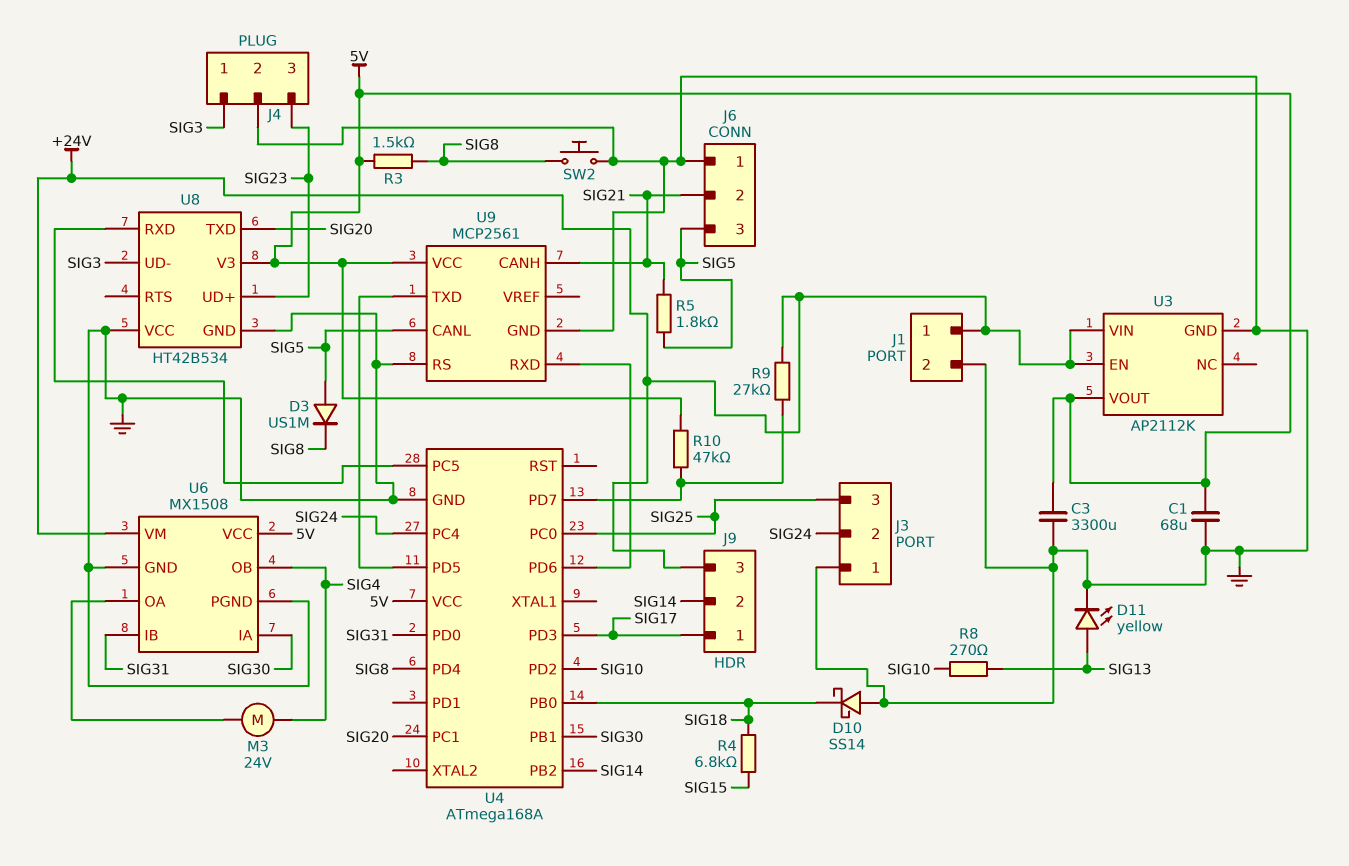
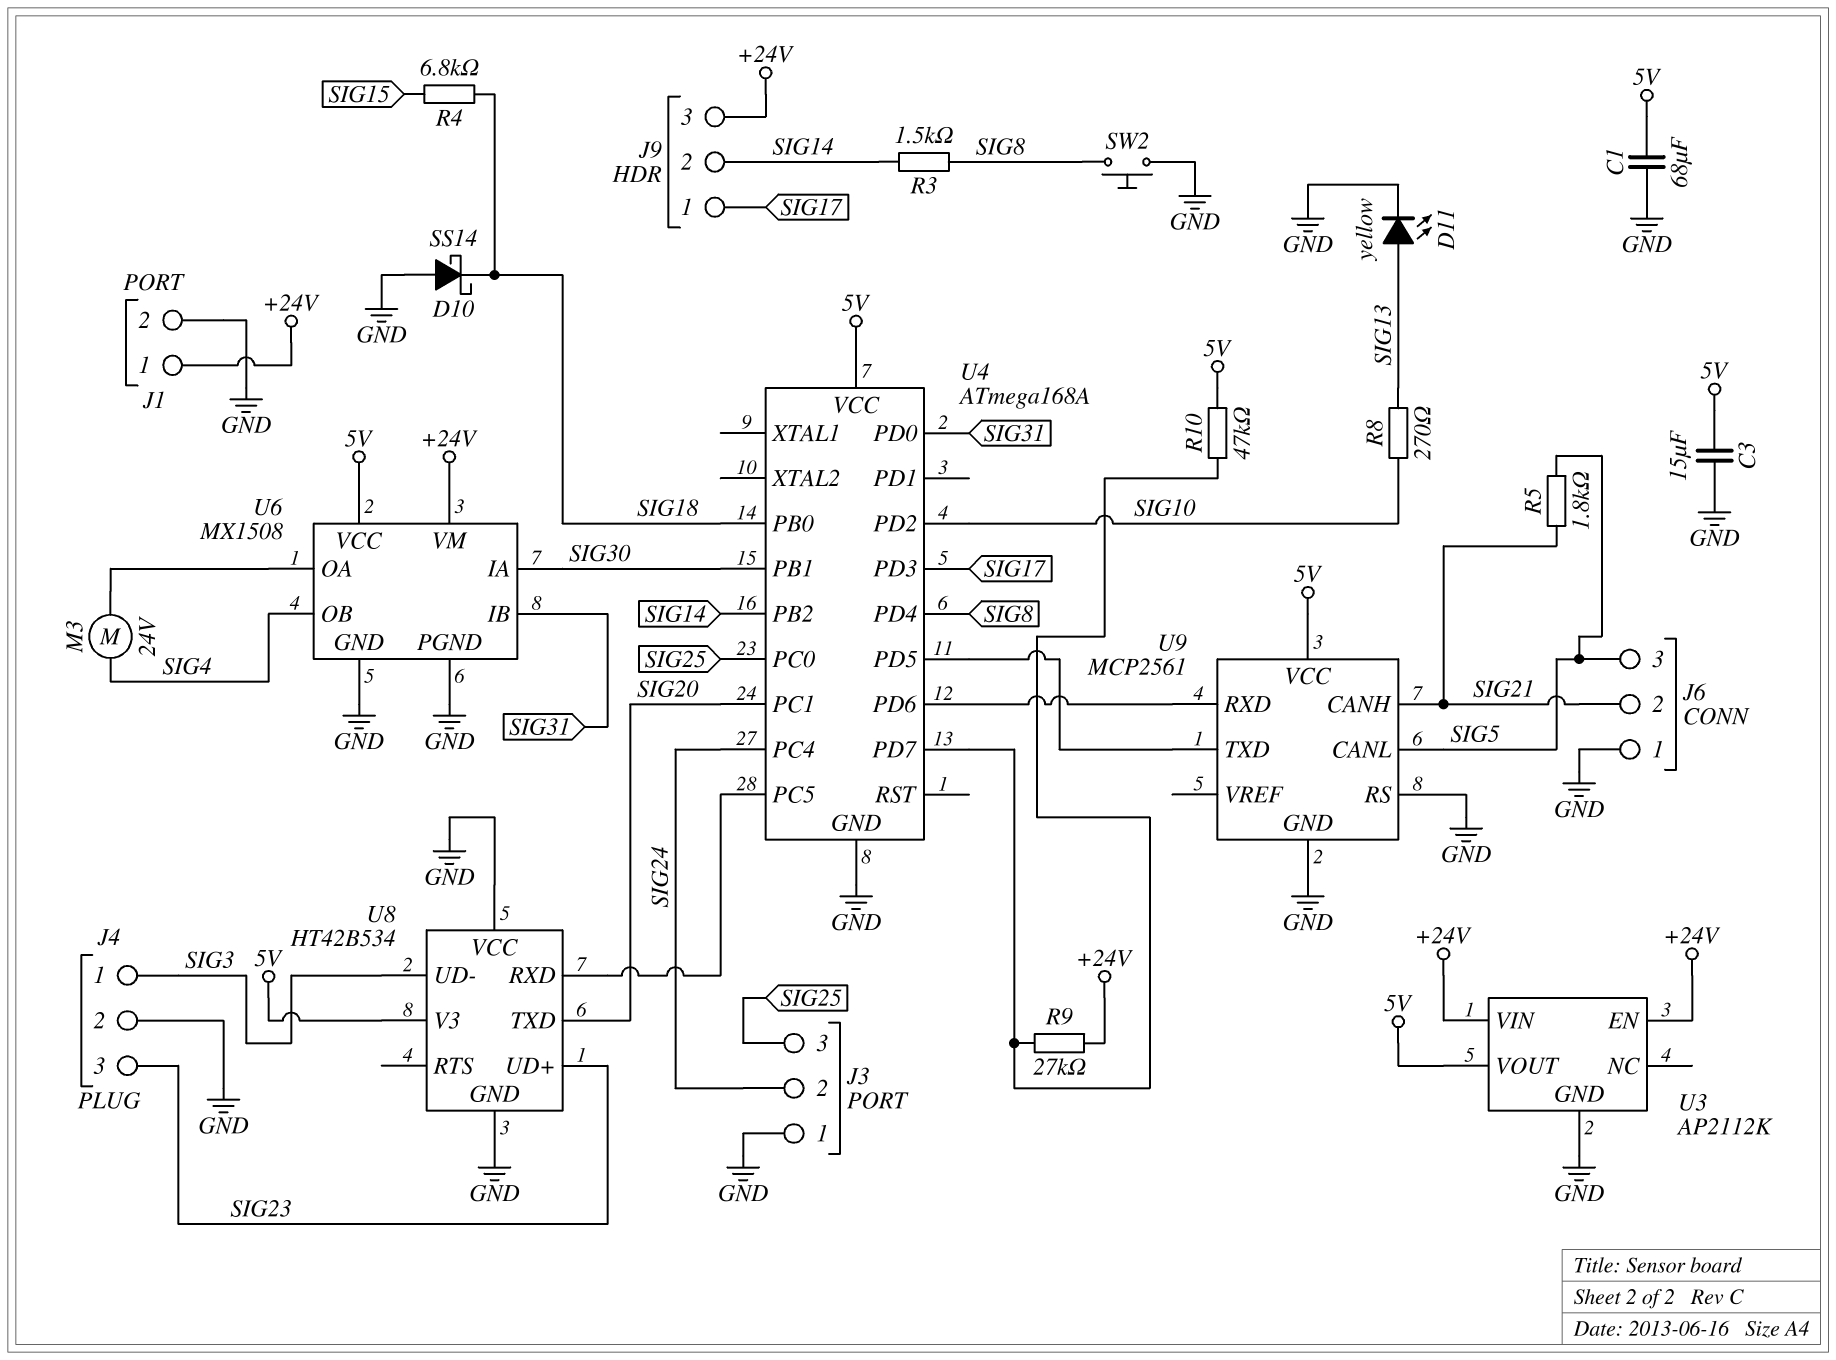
C3: 3300uF (5V, GND) -> 15uF (5V, GND)
D3: diode US1M (A SIG5, K SIG8) -> none
R3: 1.5k (5V, SIG8) -> 1.5k (SIG8, SIG14)

